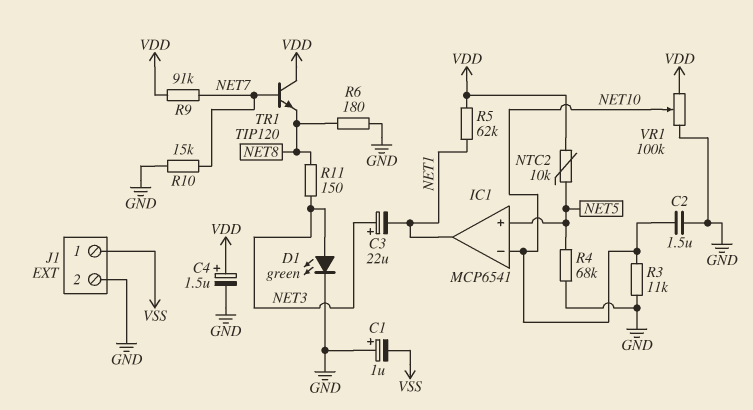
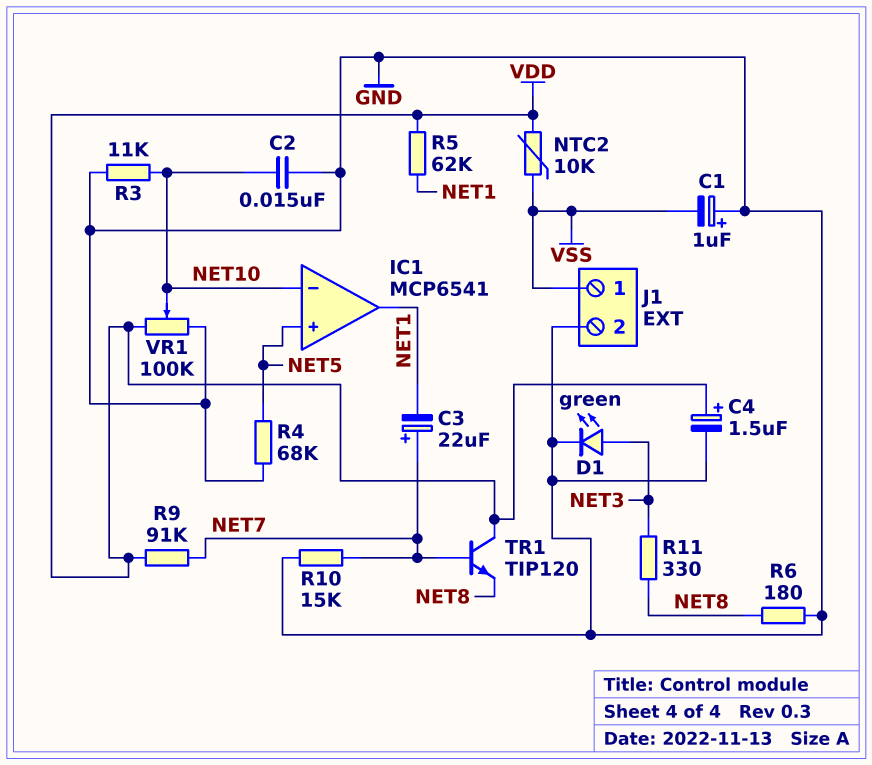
C2: 1.5uF (GND, NET10) -> 15nF (GND, NET10)
C3: 22uF (plus NET3, minus NET1) -> 22uF (plus NET7, minus NET1)
NTC2: 10k (NET5, VDD) -> 10k (VDD, VSS)
R11: 150 (NET3, NET8) -> 330 (NET3, NET8)

